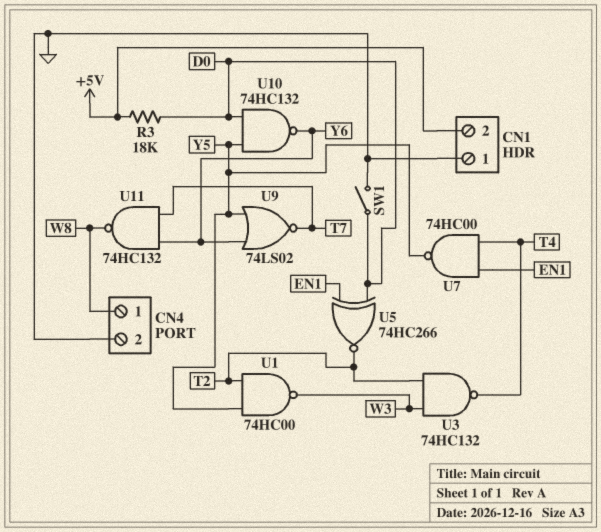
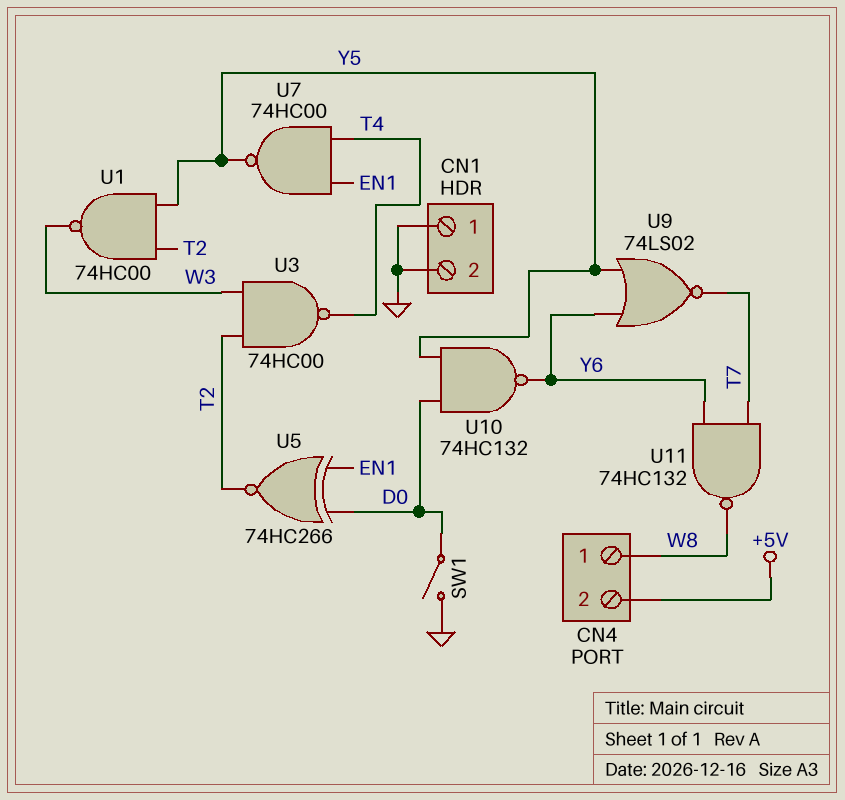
CN1 pin 2: +5V -> GND
CN4 pin 2: GND -> +5V
R3: 18k (+5V, D0) -> none
U3: NAND 74HC132 (in T2, in W3, out T4) -> NAND 74HC00 (in T2, in W3, out T4)

